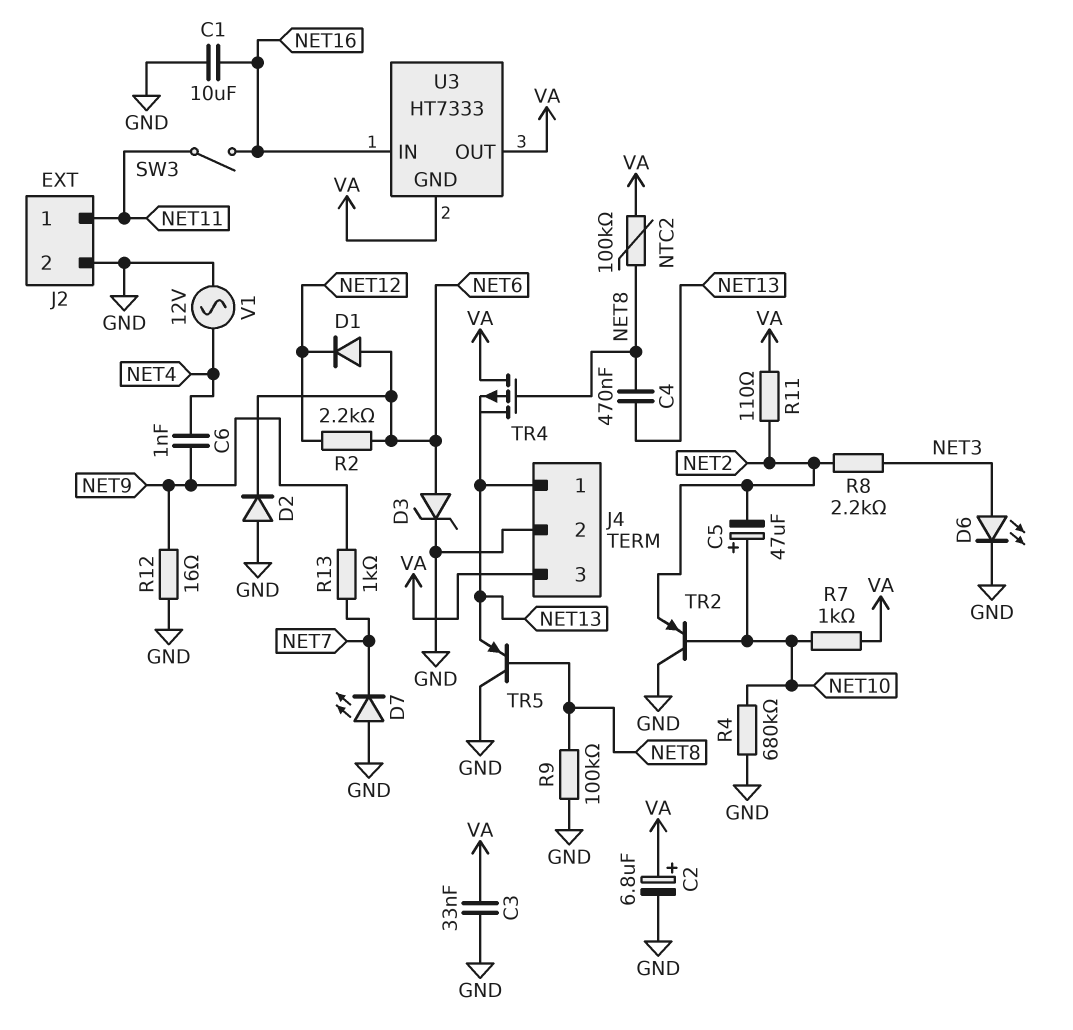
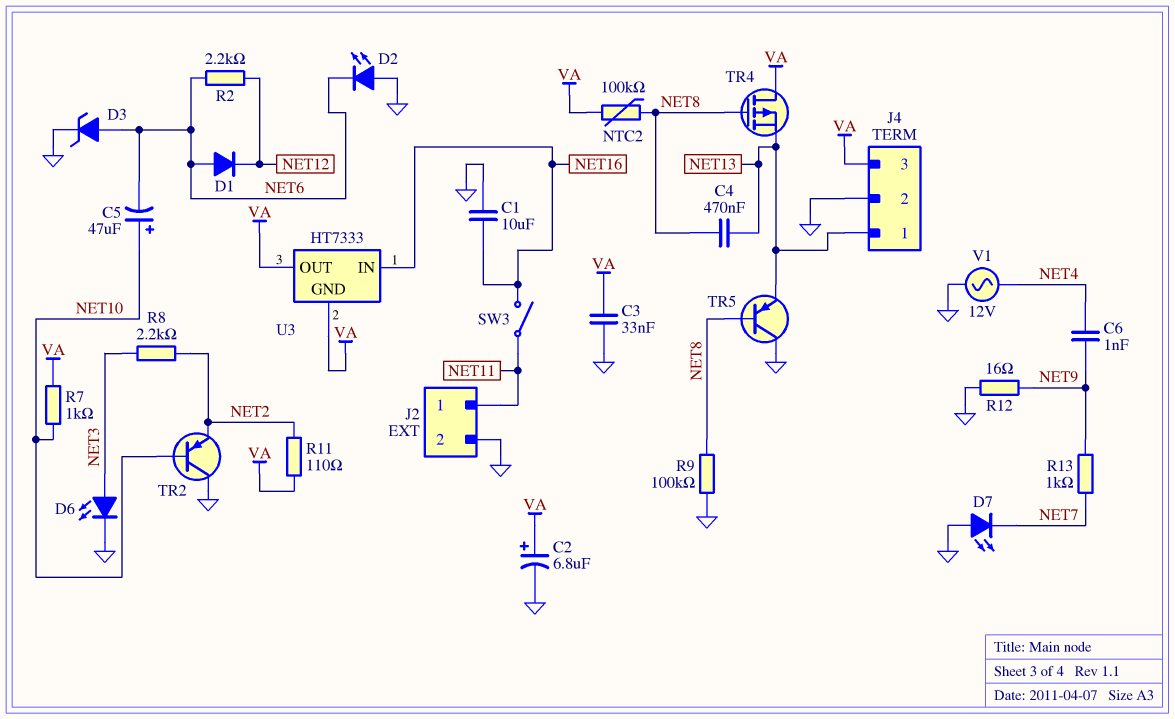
C5: 47uF (plus NET10, minus NET2) -> 47uF (plus NET10, minus NET6)
D2: diode (A GND, K NET6) -> LED (A GND, K NET6)
R4: 680k (GND, NET10) -> none

